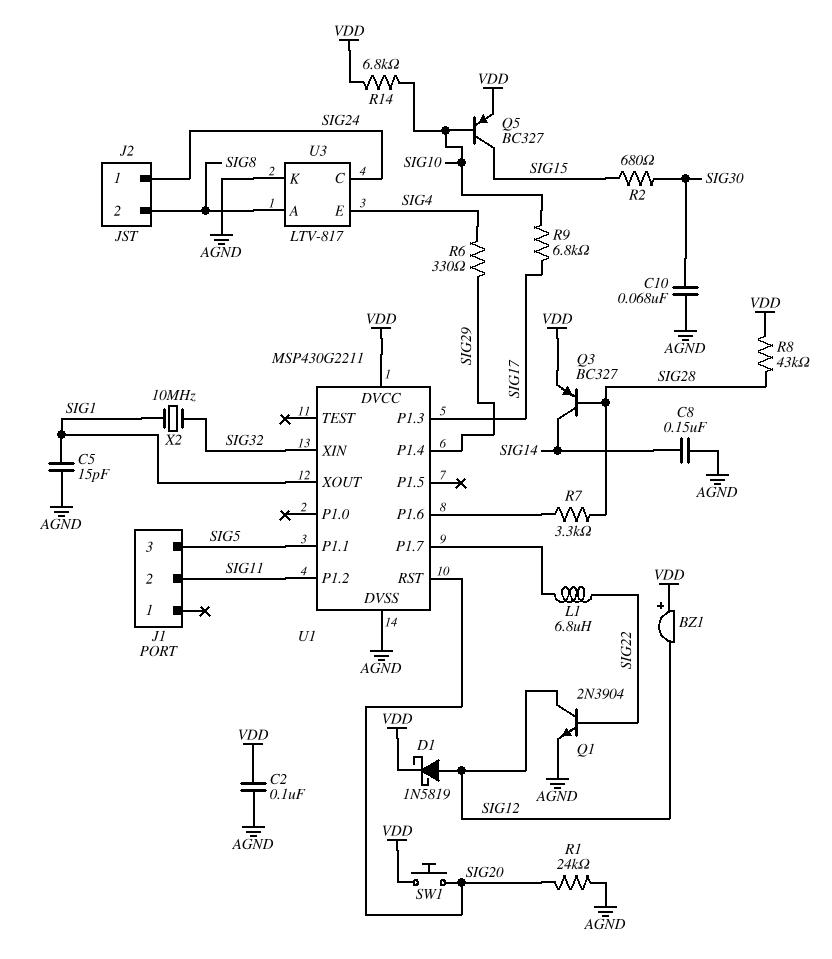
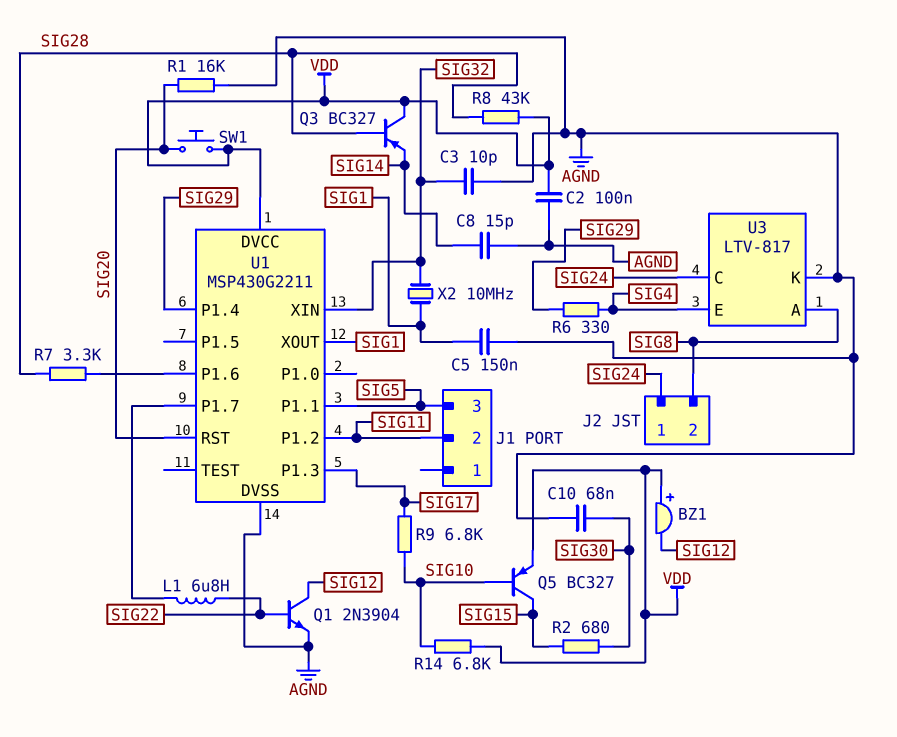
C3: none -> 10pF (AGND, SIG32)
C5: 15pF (AGND, SIG1) -> 150nF (AGND, SIG1)
C8: 150nF (AGND, SIG14) -> 15pF (AGND, SIG14)
D1: schottky 1N5819 (A SIG12, K VDD) -> none
Q3: PNP BC327 (B SIG28, C SIG14, E VDD) -> PNP BC327 (B SIG28, C VDD, E SIG14)
R1: 24k (AGND, SIG20) -> 16k (AGND, SIG20)

